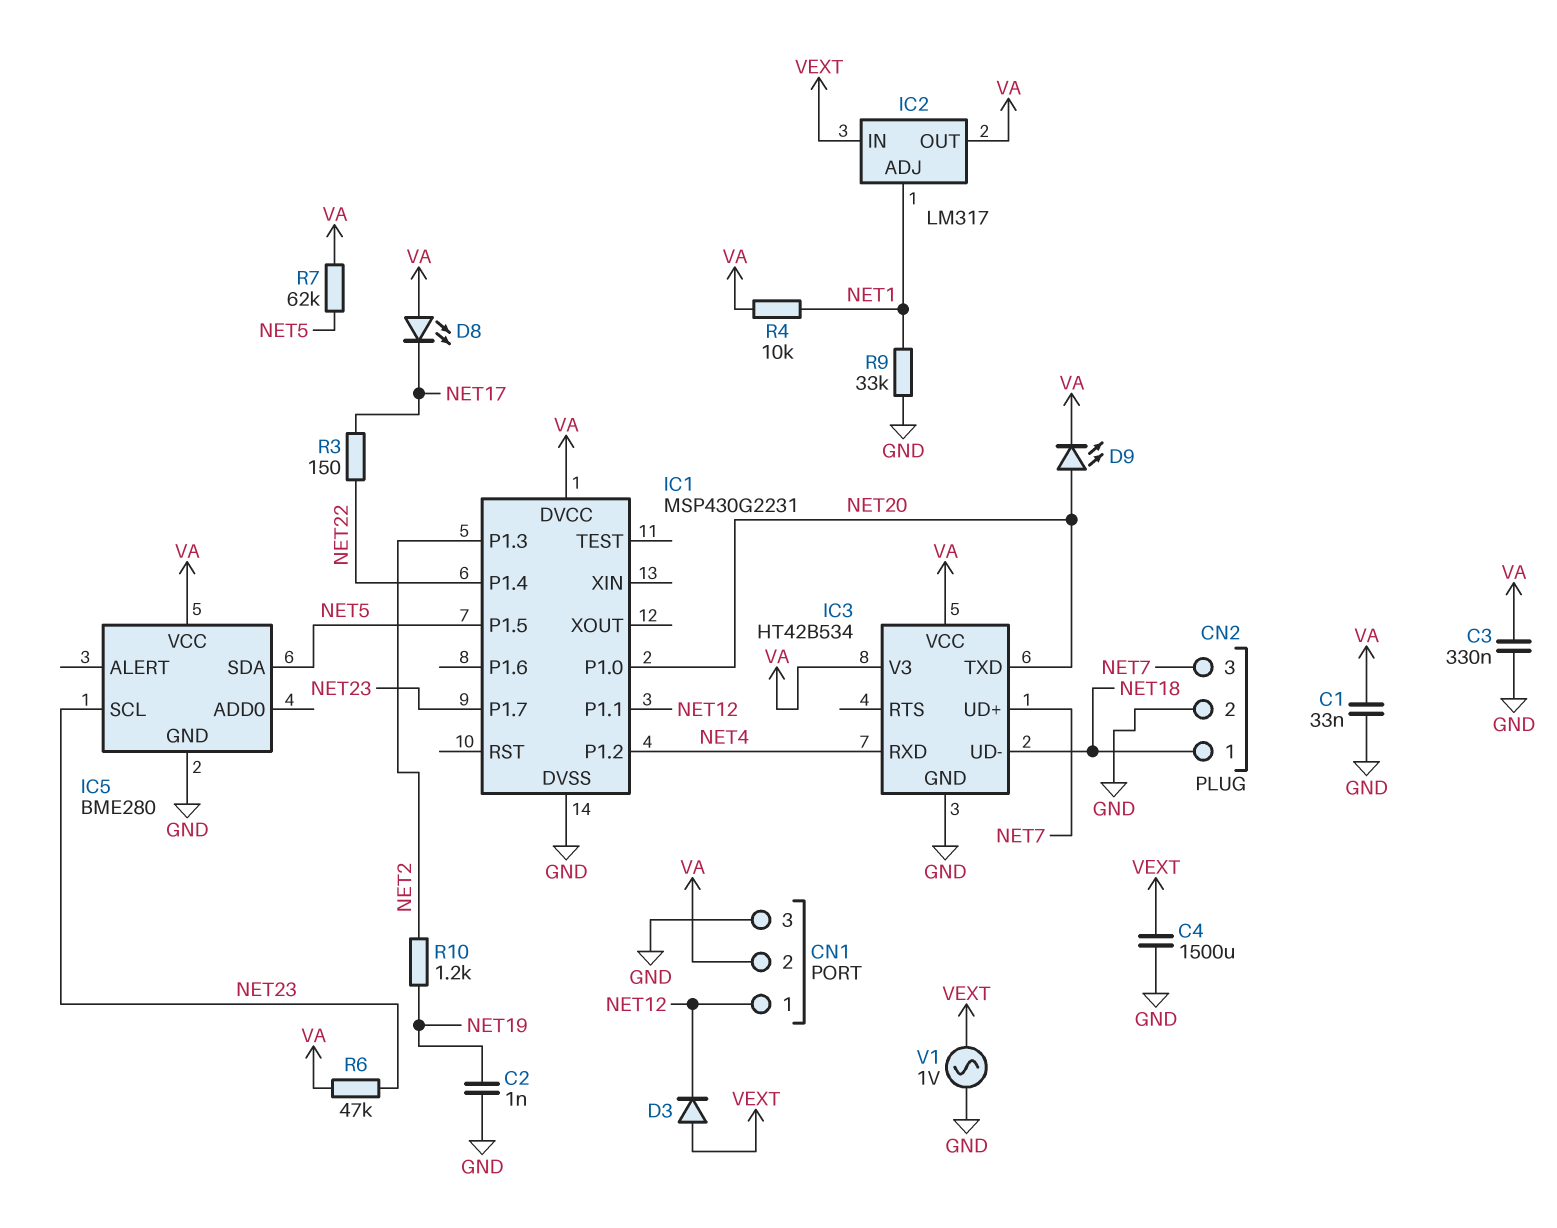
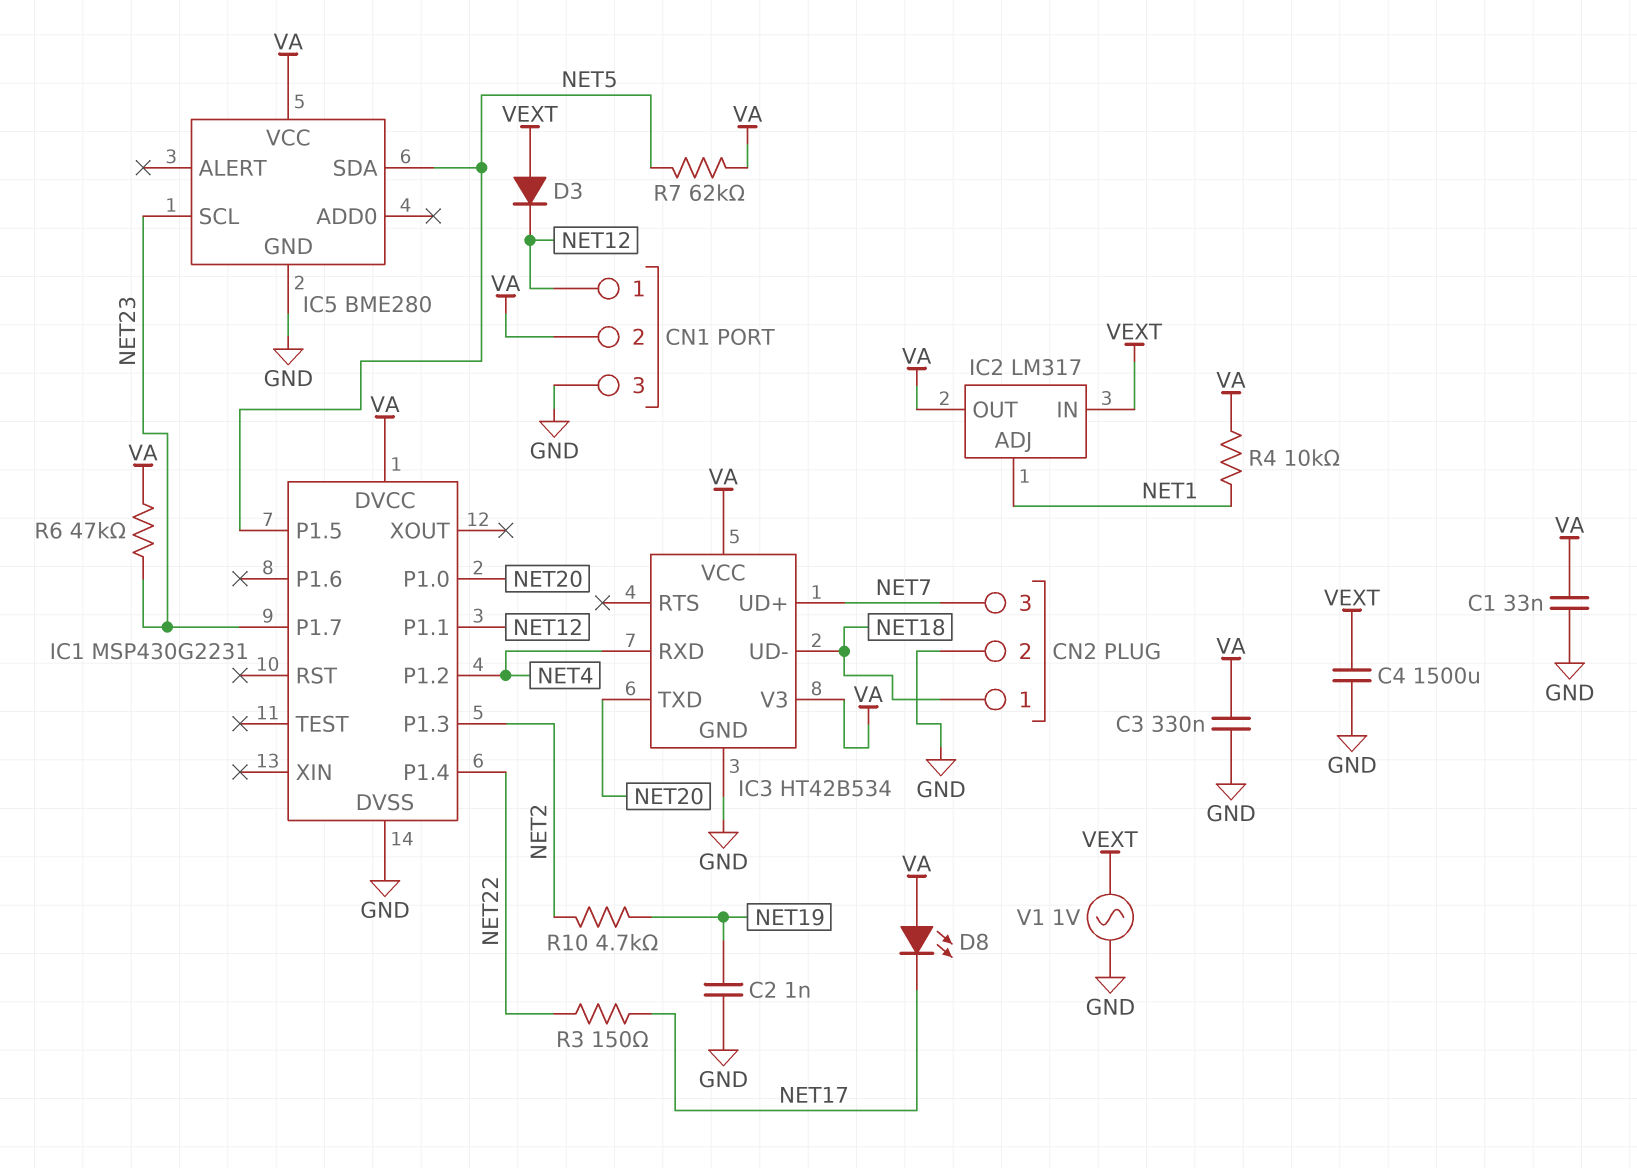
D9: LED (A NET20, K VA) -> none
R9: 33k (GND, NET1) -> none
R10: 1.2k (NET2, NET19) -> 4.7k (NET2, NET19)

